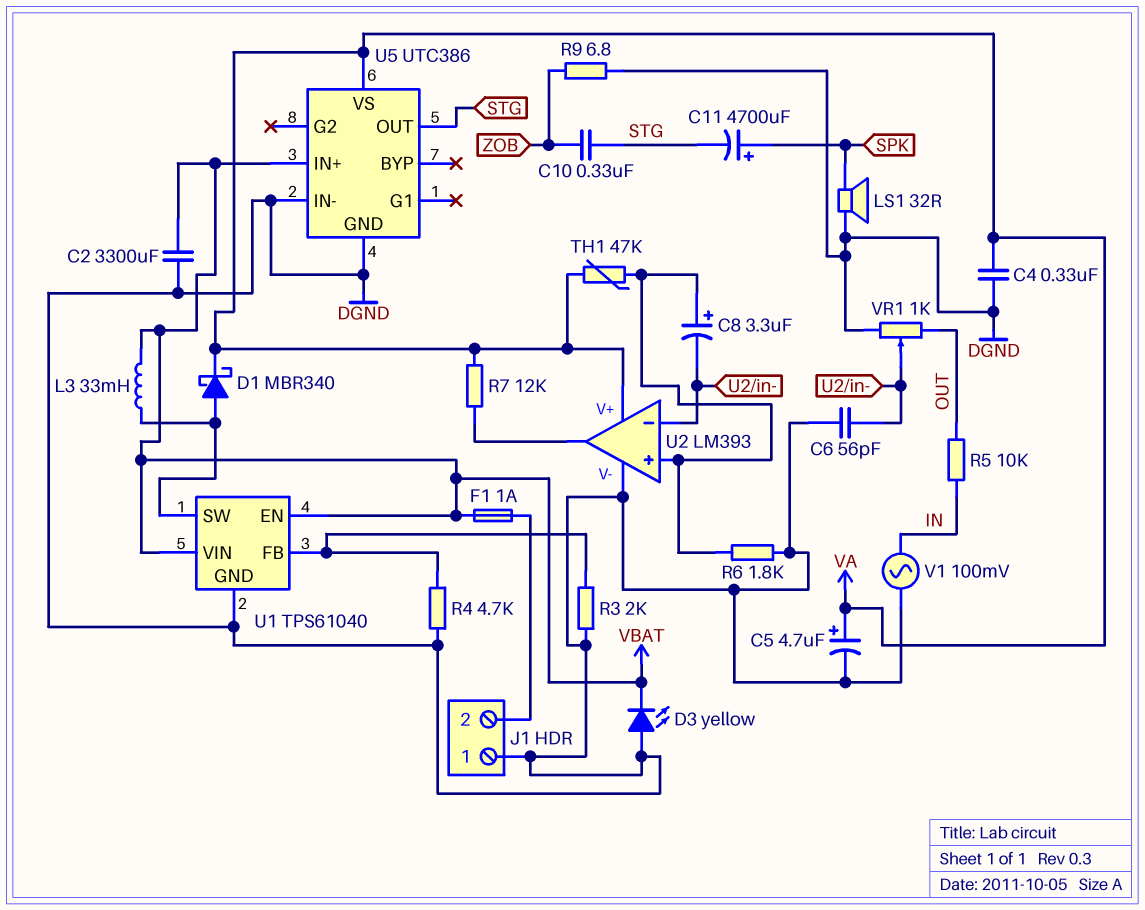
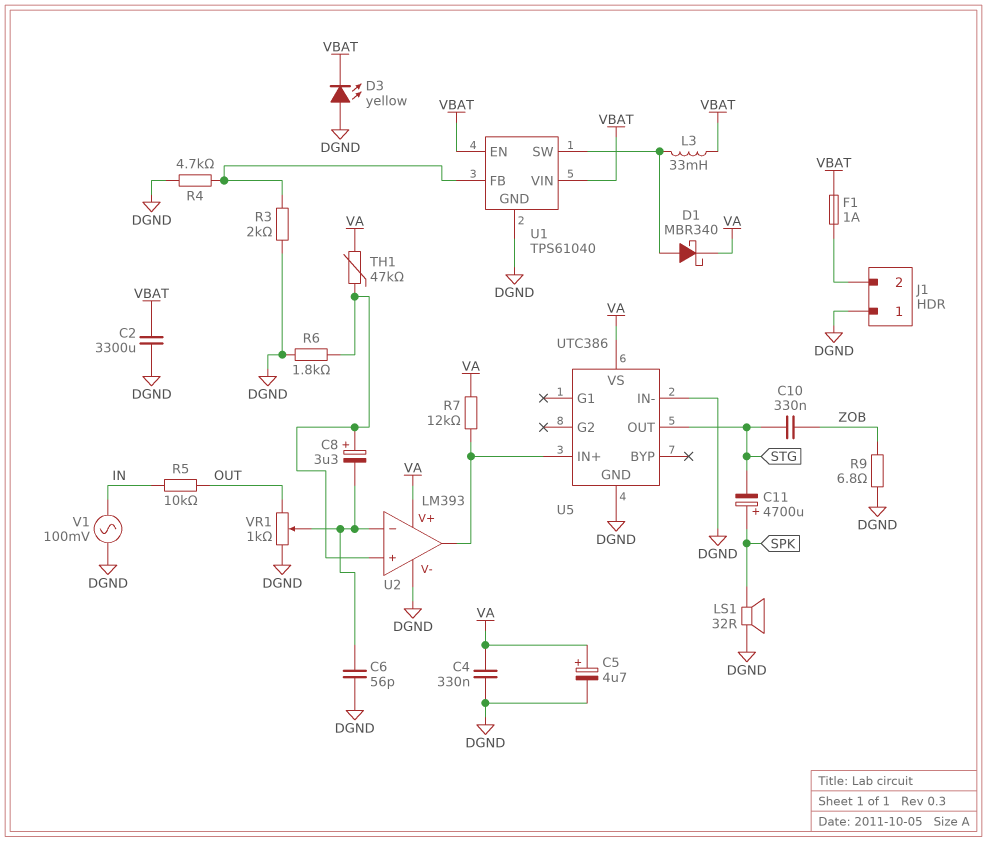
U5 pin IN+: VBAT -> U2/out

